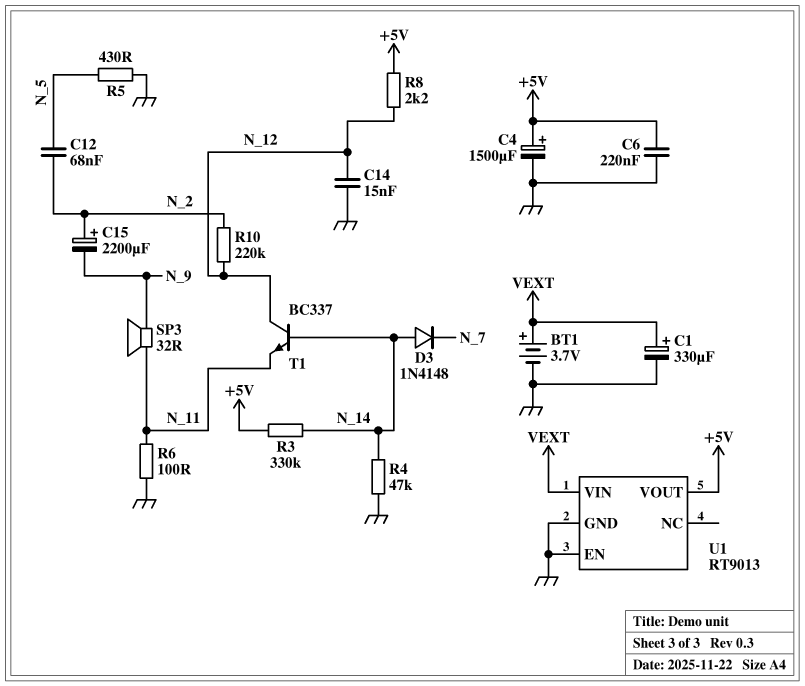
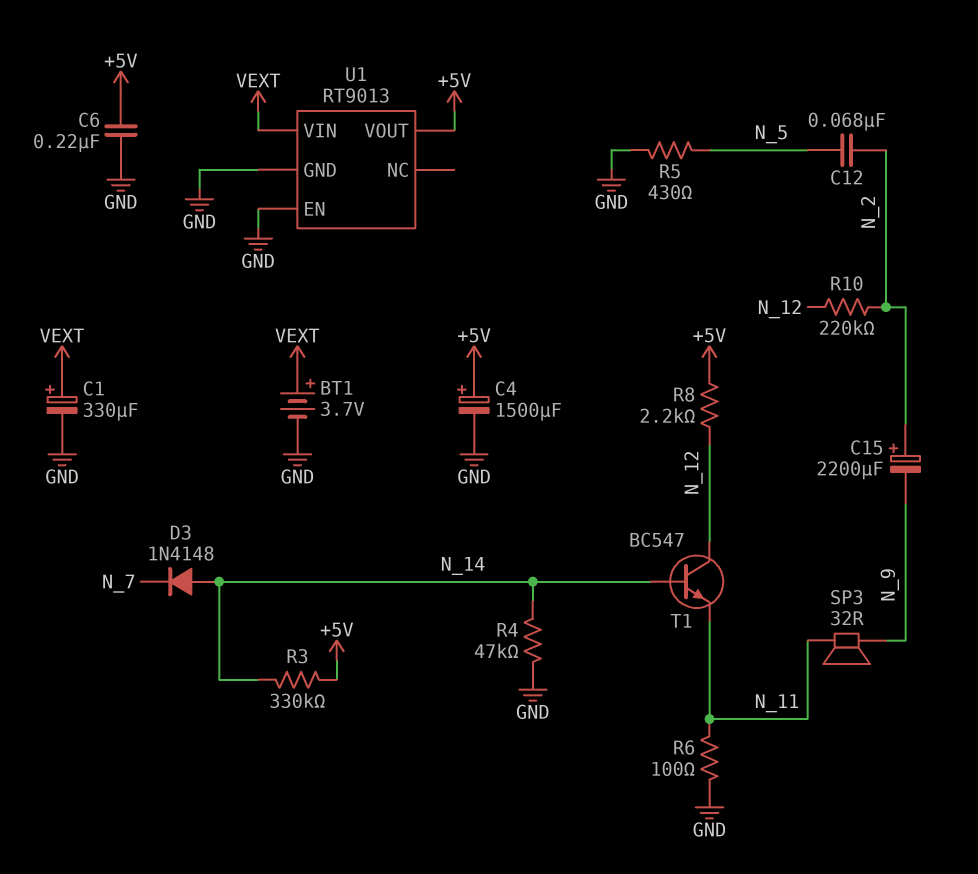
C14: 15nF (GND, N_12) -> none
T1: NPN BC337 (B N_14, C N_12, E N_11) -> NPN BC547 (B N_14, C N_12, E N_11)

